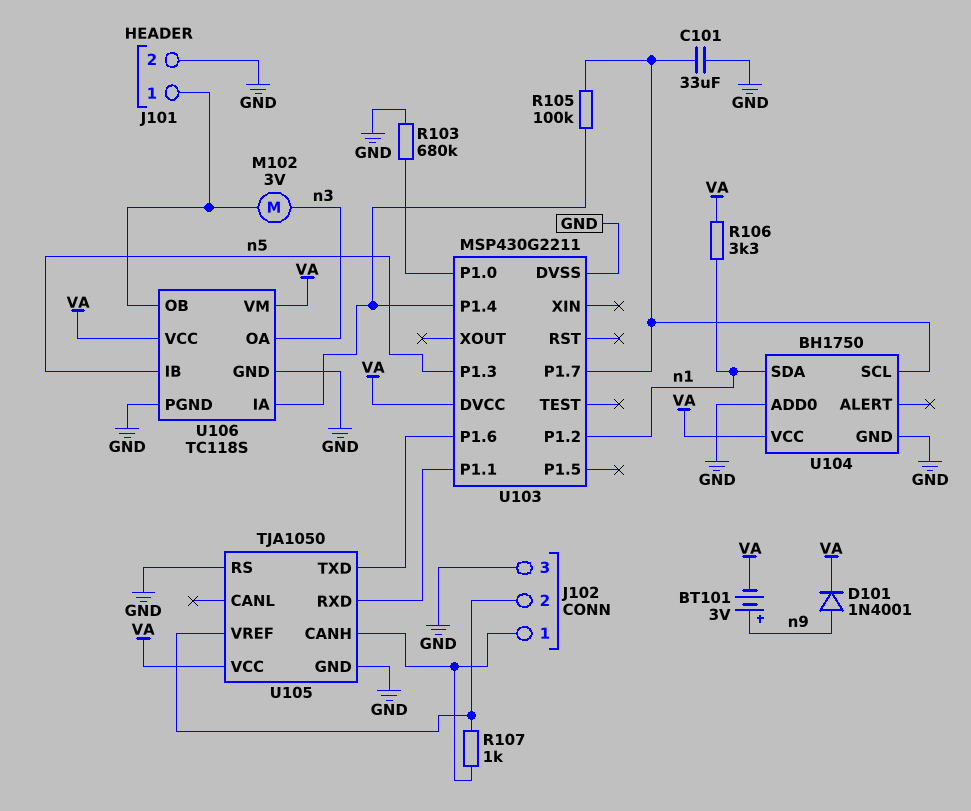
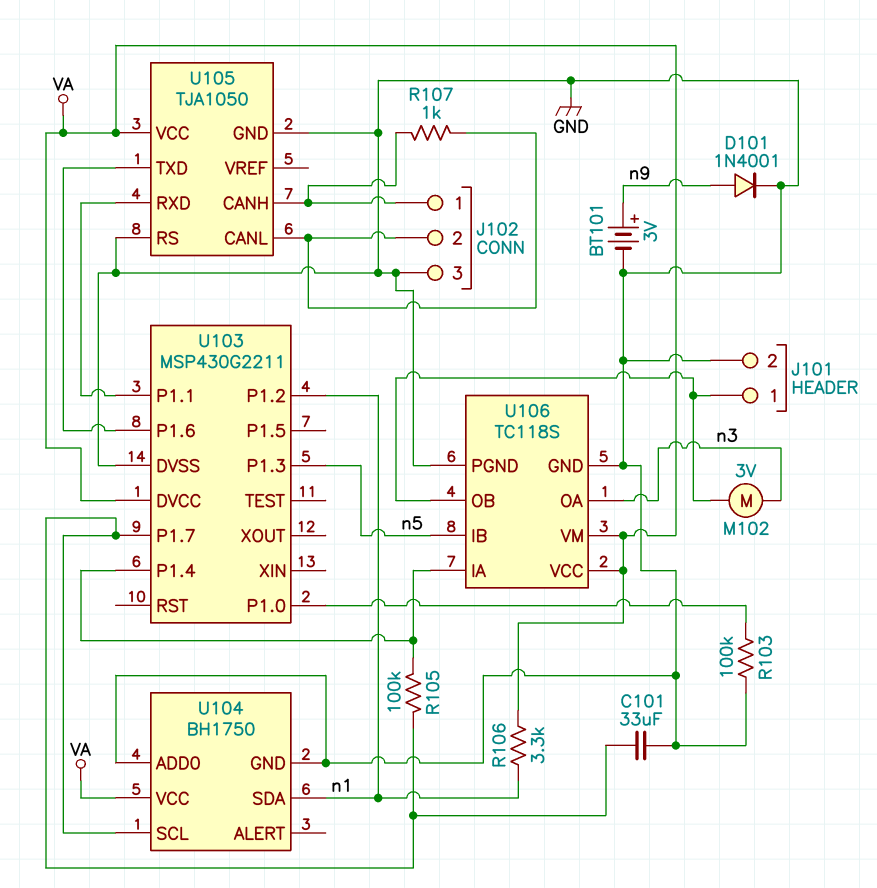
BT101: 3V (plus n9, minus VA) -> 3V (plus n9, minus GND)
D101: diode 1N4001 (A n9, K VA) -> diode 1N4001 (A n9, K GND)
R103: 680k (GND, U103/P1.0) -> 100k (GND, U103/P1.0)
U105 pin CANL: none -> J102/2
U105 pin VREF: J102/2 -> none

